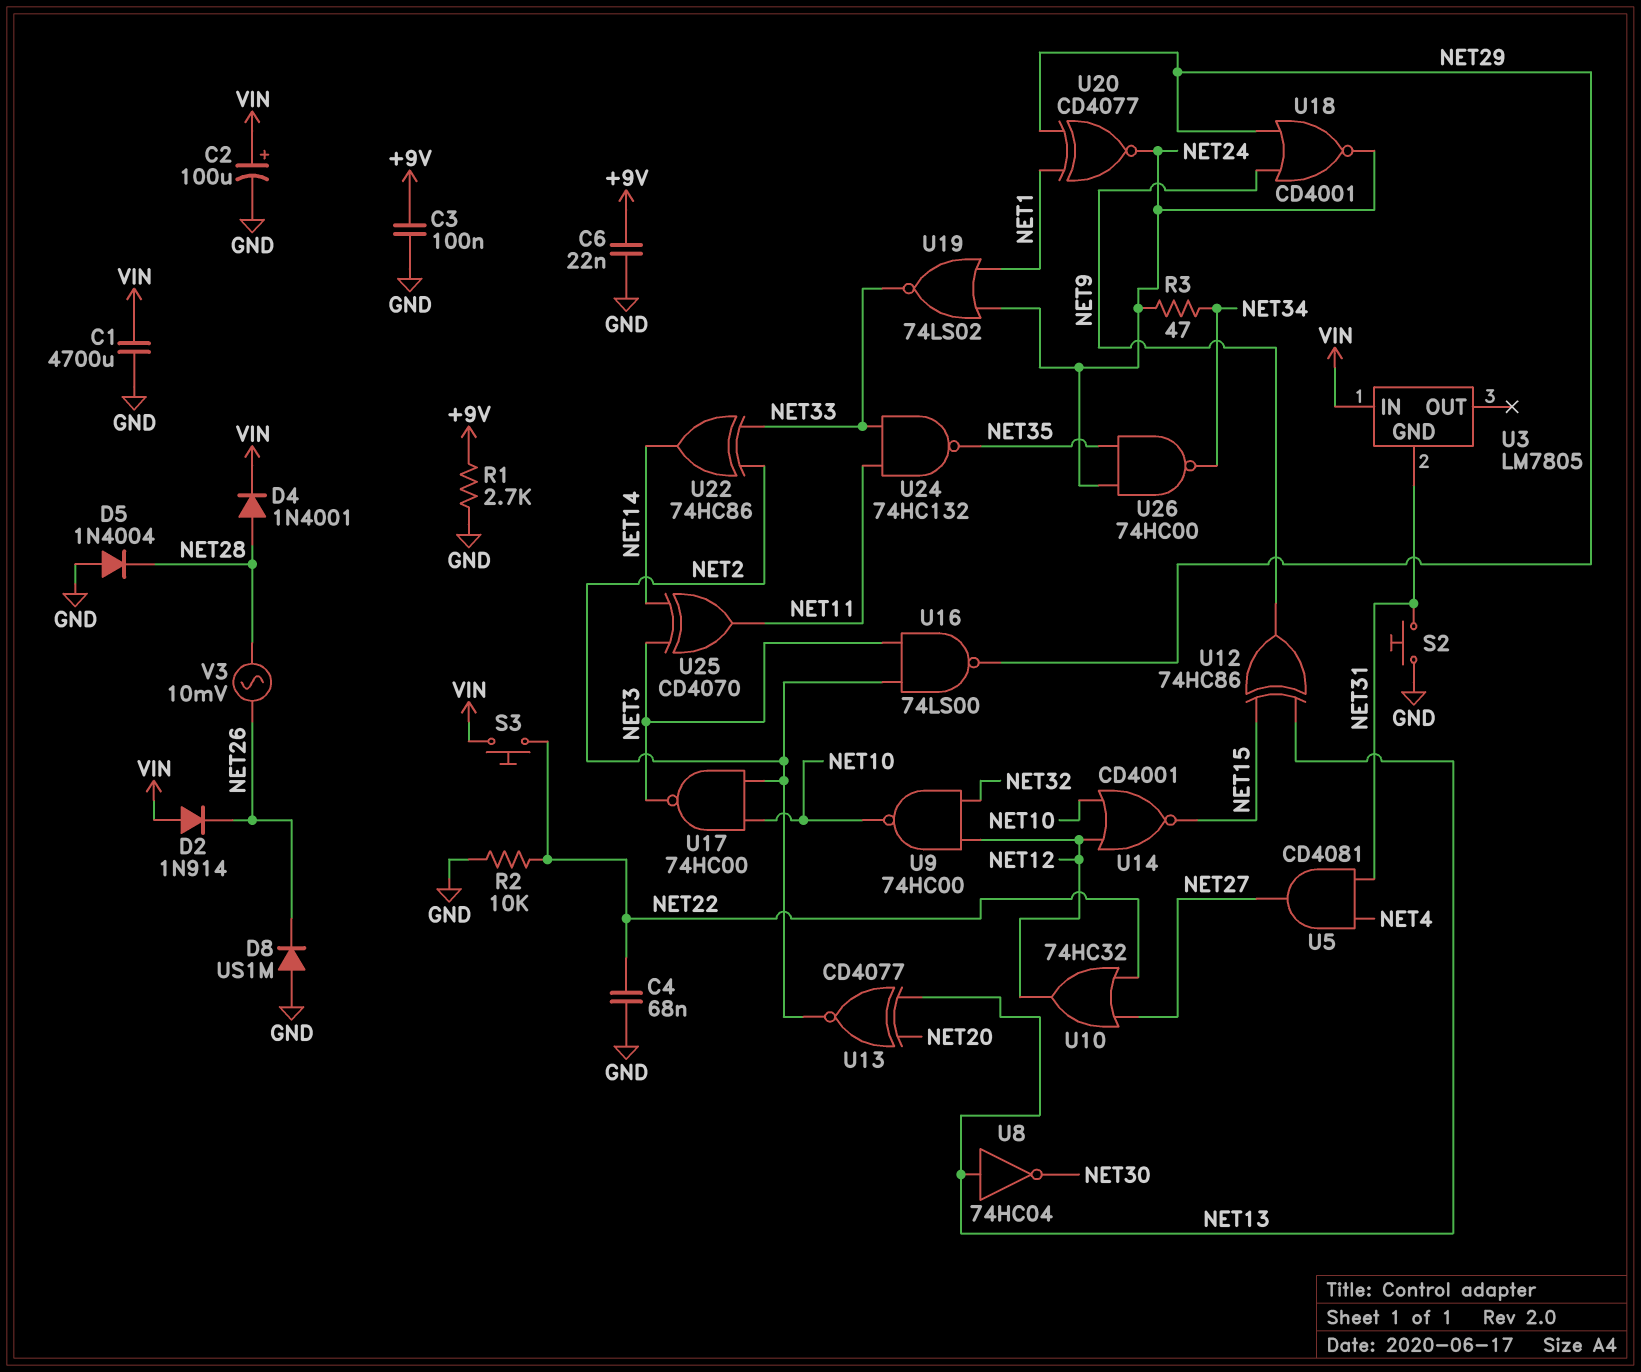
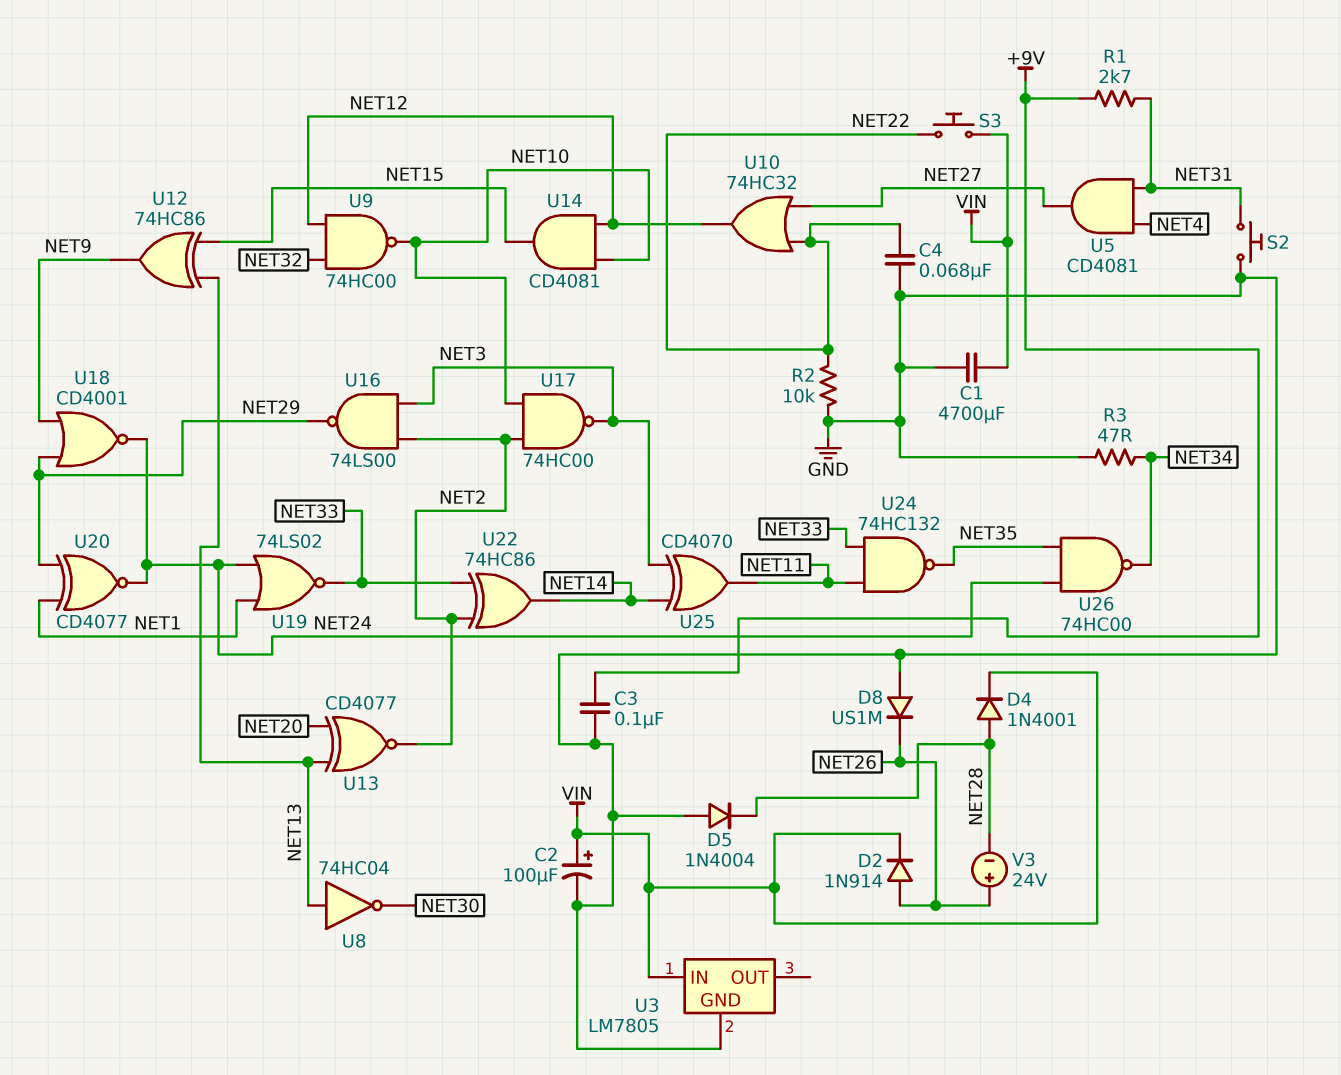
C6: 22nF (+9V, GND) -> none
D2: diode 1N914 (A VIN, K NET26) -> diode 1N914 (A NET26, K VIN)
R1: 2.7k (+9V, GND) -> 2.7k (+9V, NET31)
R3: 47 (NET24, NET34) -> 47 (GND, NET34)
U3 pin GND: NET31 -> GND
U14: NOR CD4001 (in NET10, in NET12, out NET15) -> AND CD4081 (in NET10, in NET12, out NET15)
V3: AC 10mV (NET26, NET28) -> 24V (plus NET26, minus NET28)

